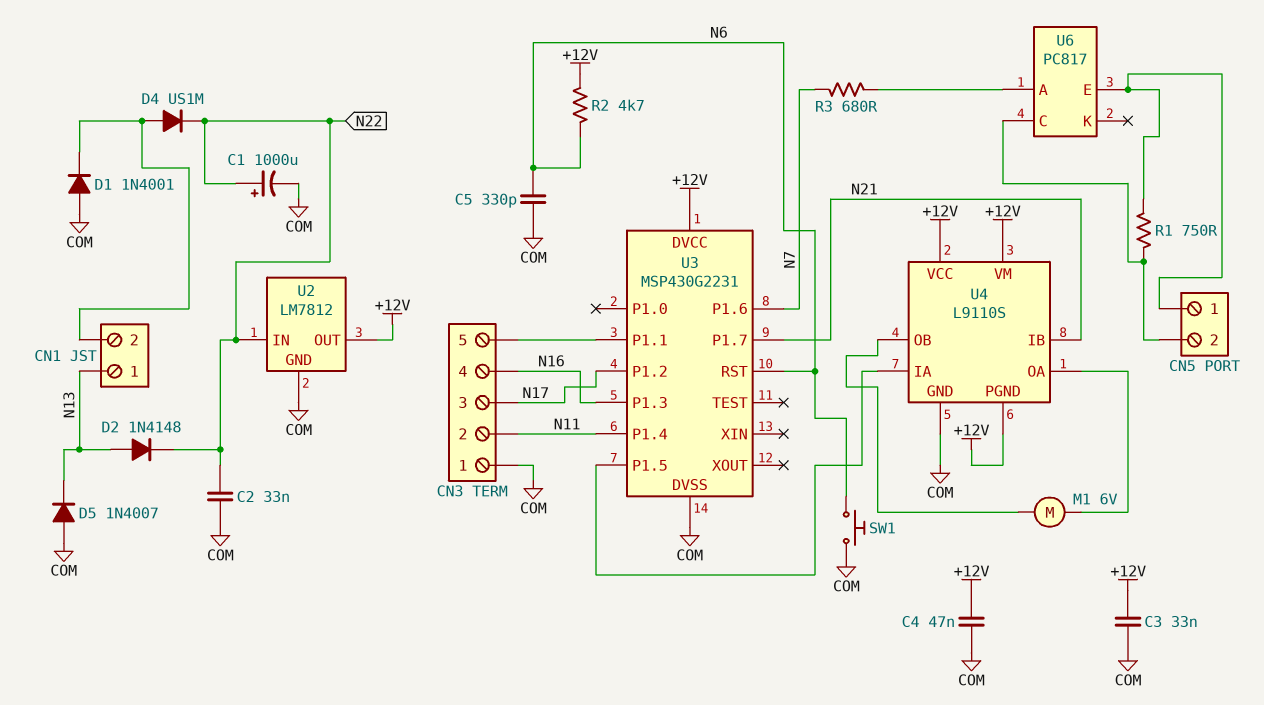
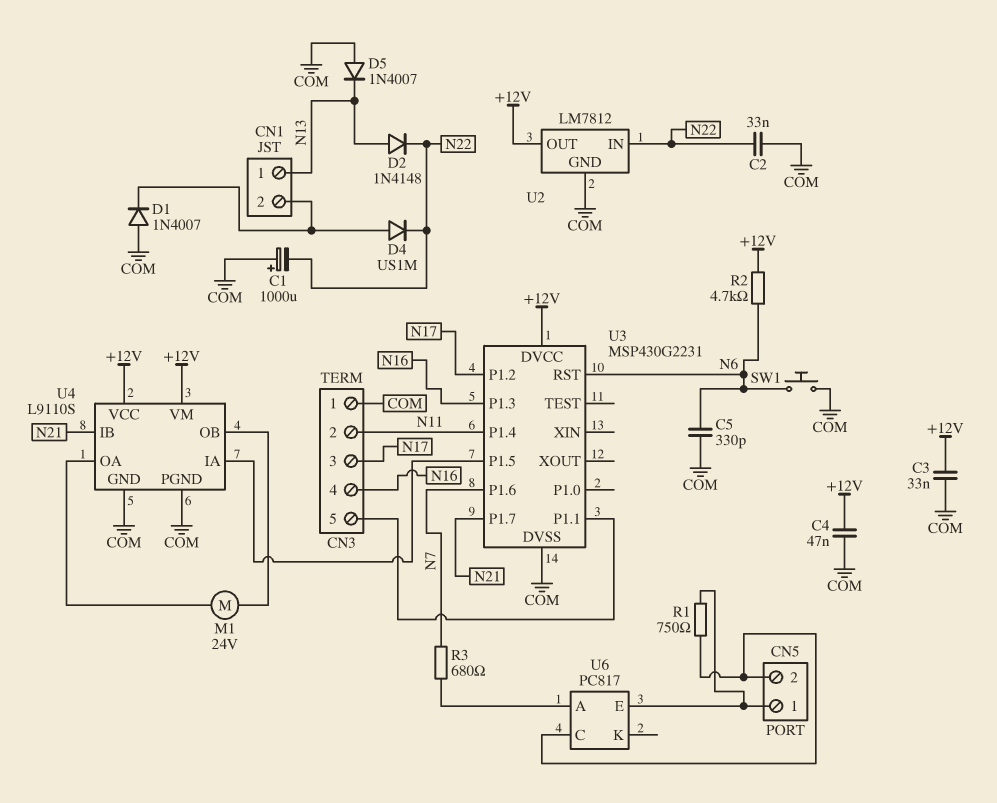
C1: 1000uF (plus N22, minus COM) -> 1000uF (plus COM, minus N22)
D1: diode 1N4001 (A COM, K CN1/2) -> diode 1N4007 (A COM, K CN1/2)
M1: motor 6V (U4/OA, U4/OB) -> motor 24V (U4/OA, U4/OB)
U4 pin PGND: +12V -> COM

